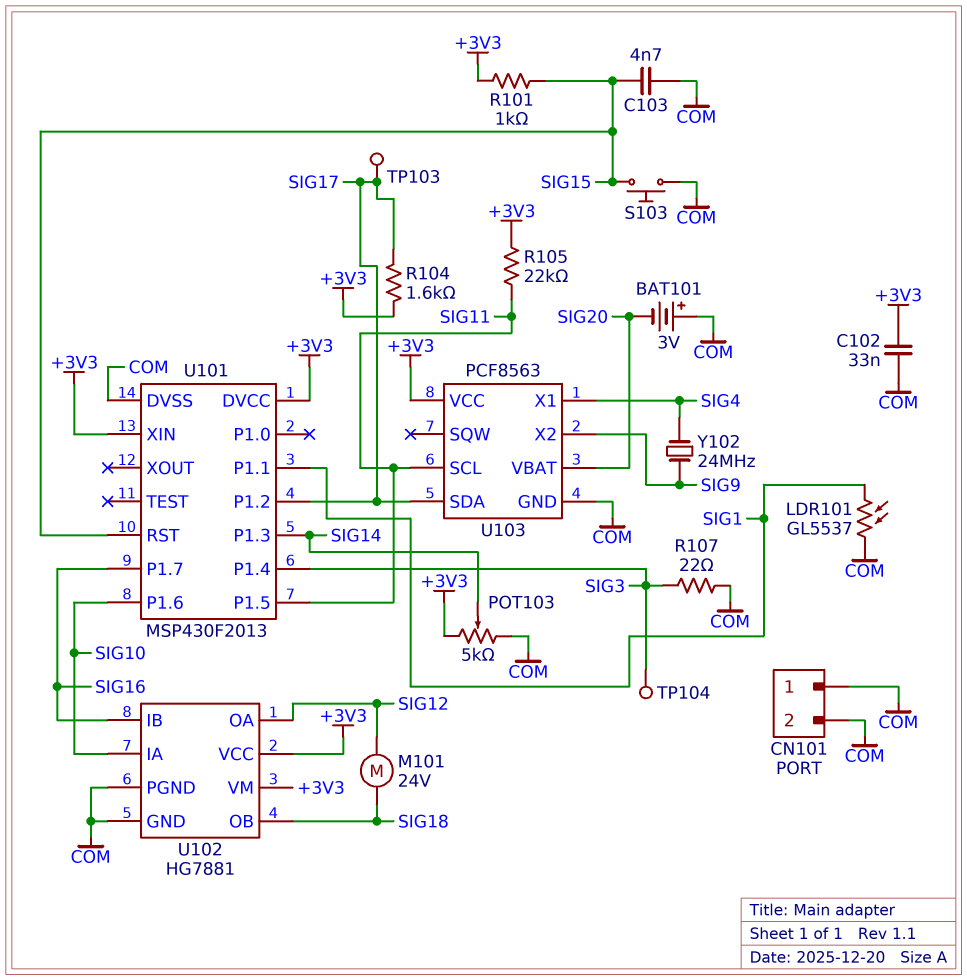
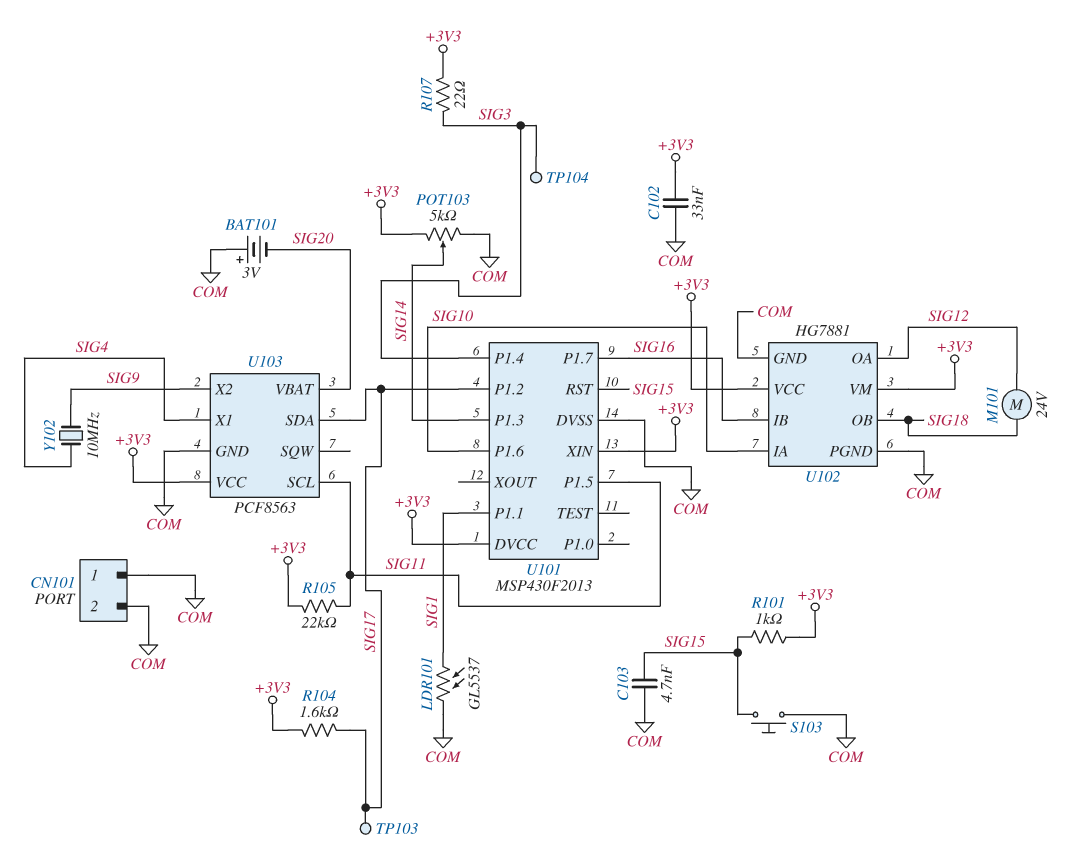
R107: 22 (COM, SIG3) -> 22 (+3V3, SIG3)
Y102: 24MHz (SIG4, SIG9) -> 10MHz (SIG4, SIG9)

